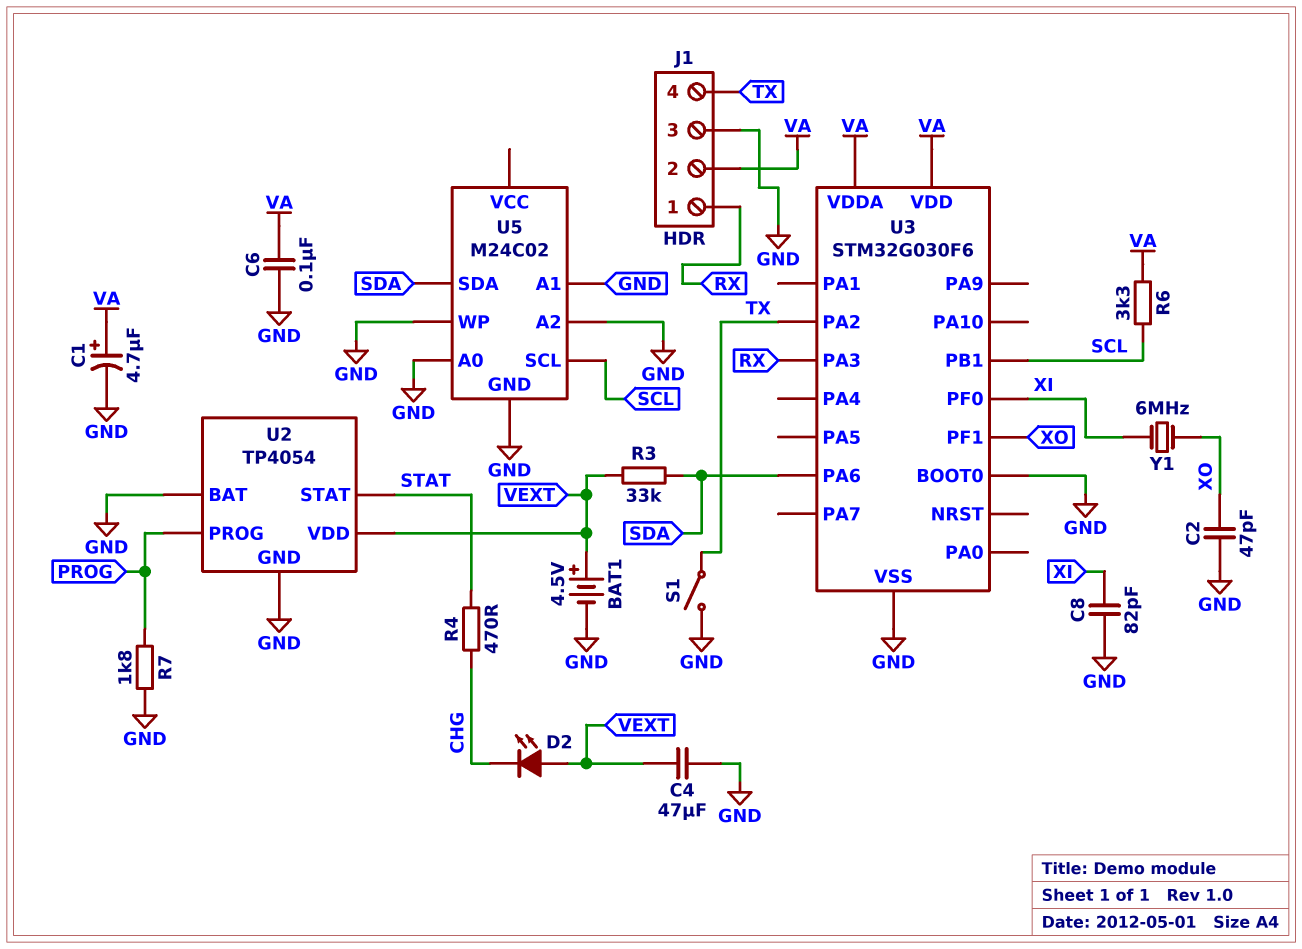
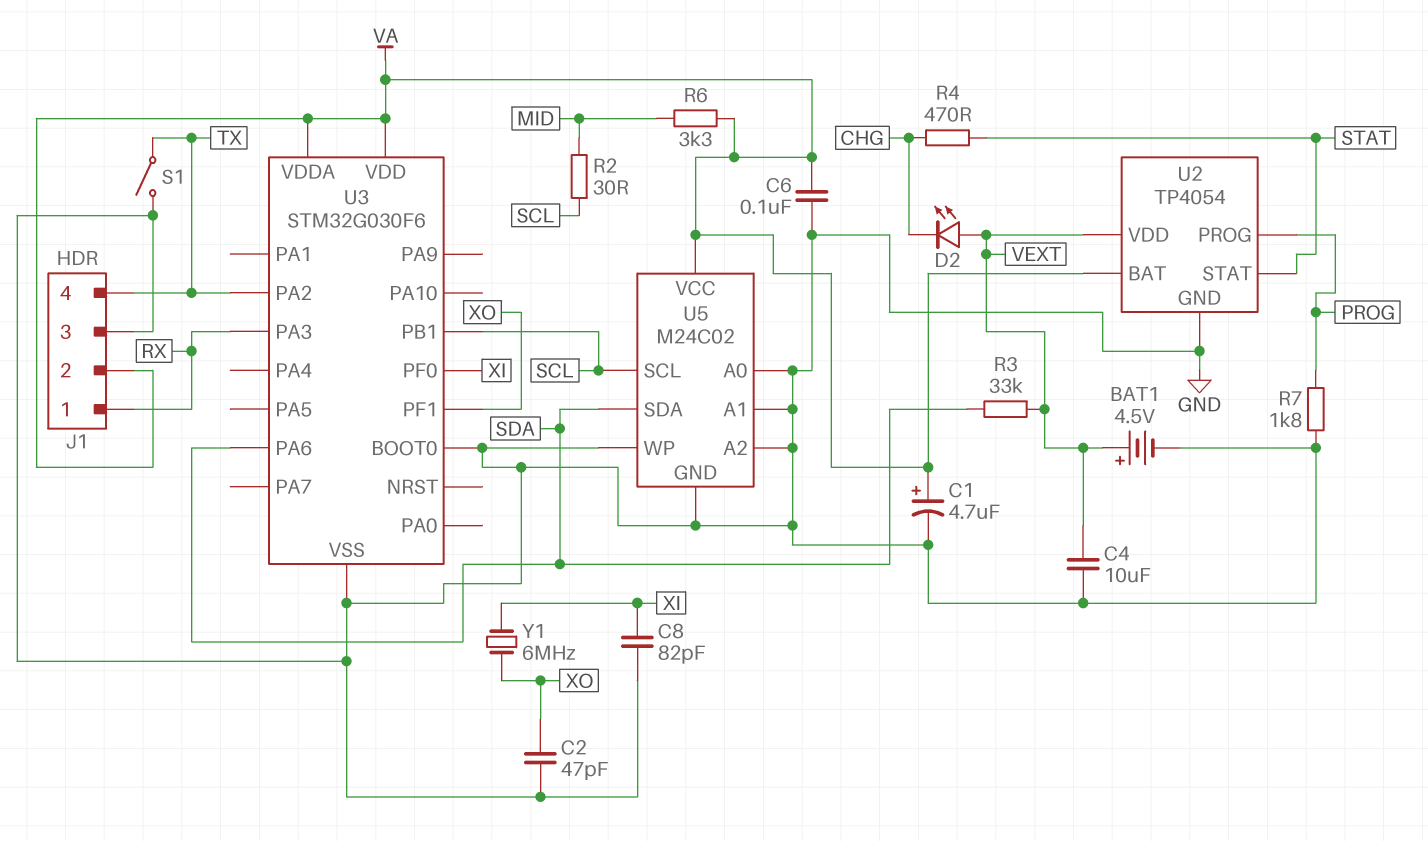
C4: 47uF (GND, VEXT) -> 10uF (GND, VEXT)
R2: none -> 30 (MID, SCL)
R6: 3.3k (SCL, VA) -> 3.3k (MID, VA)
U2 pin BAT: GND -> VA
U5 pin VCC: none -> VA

